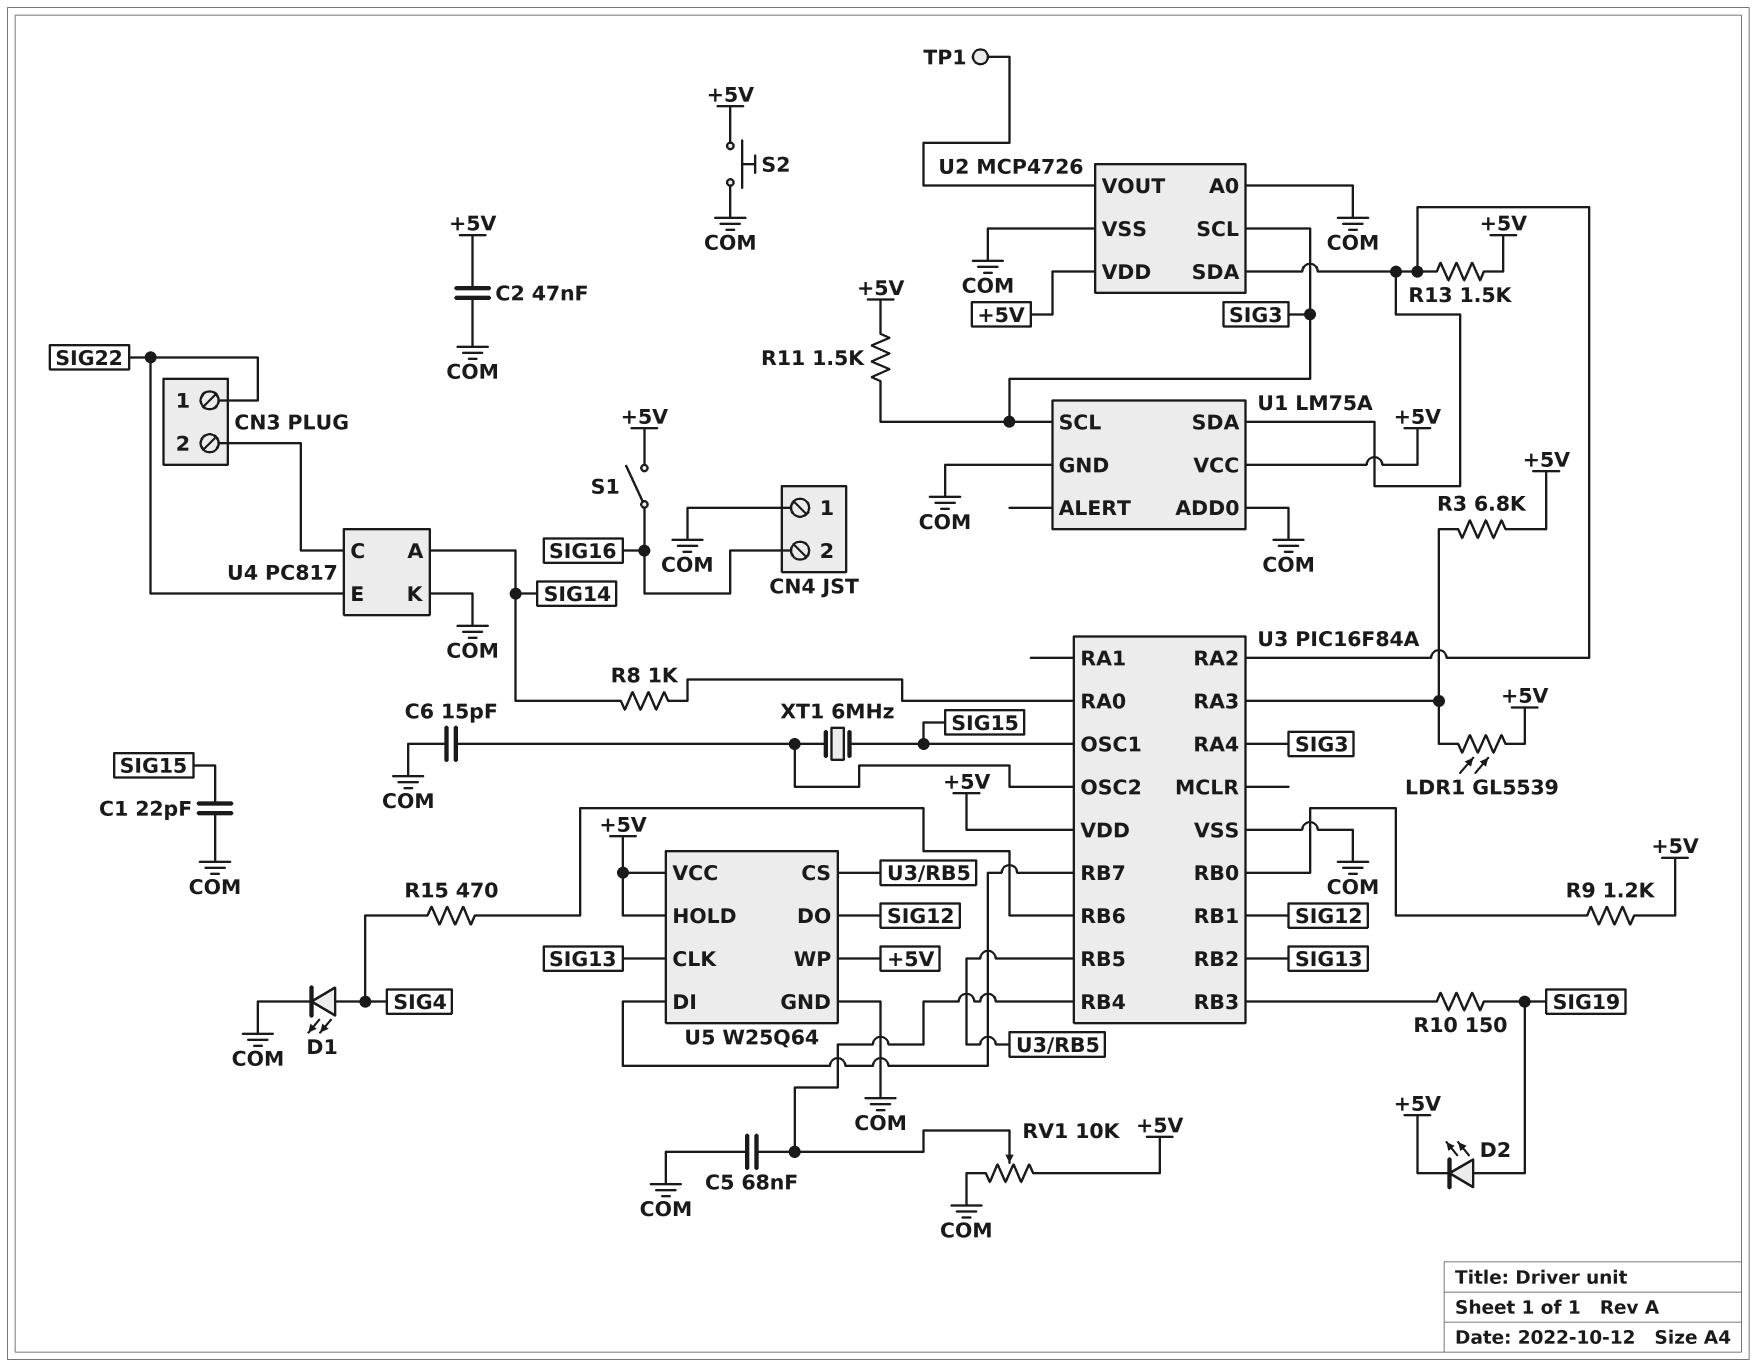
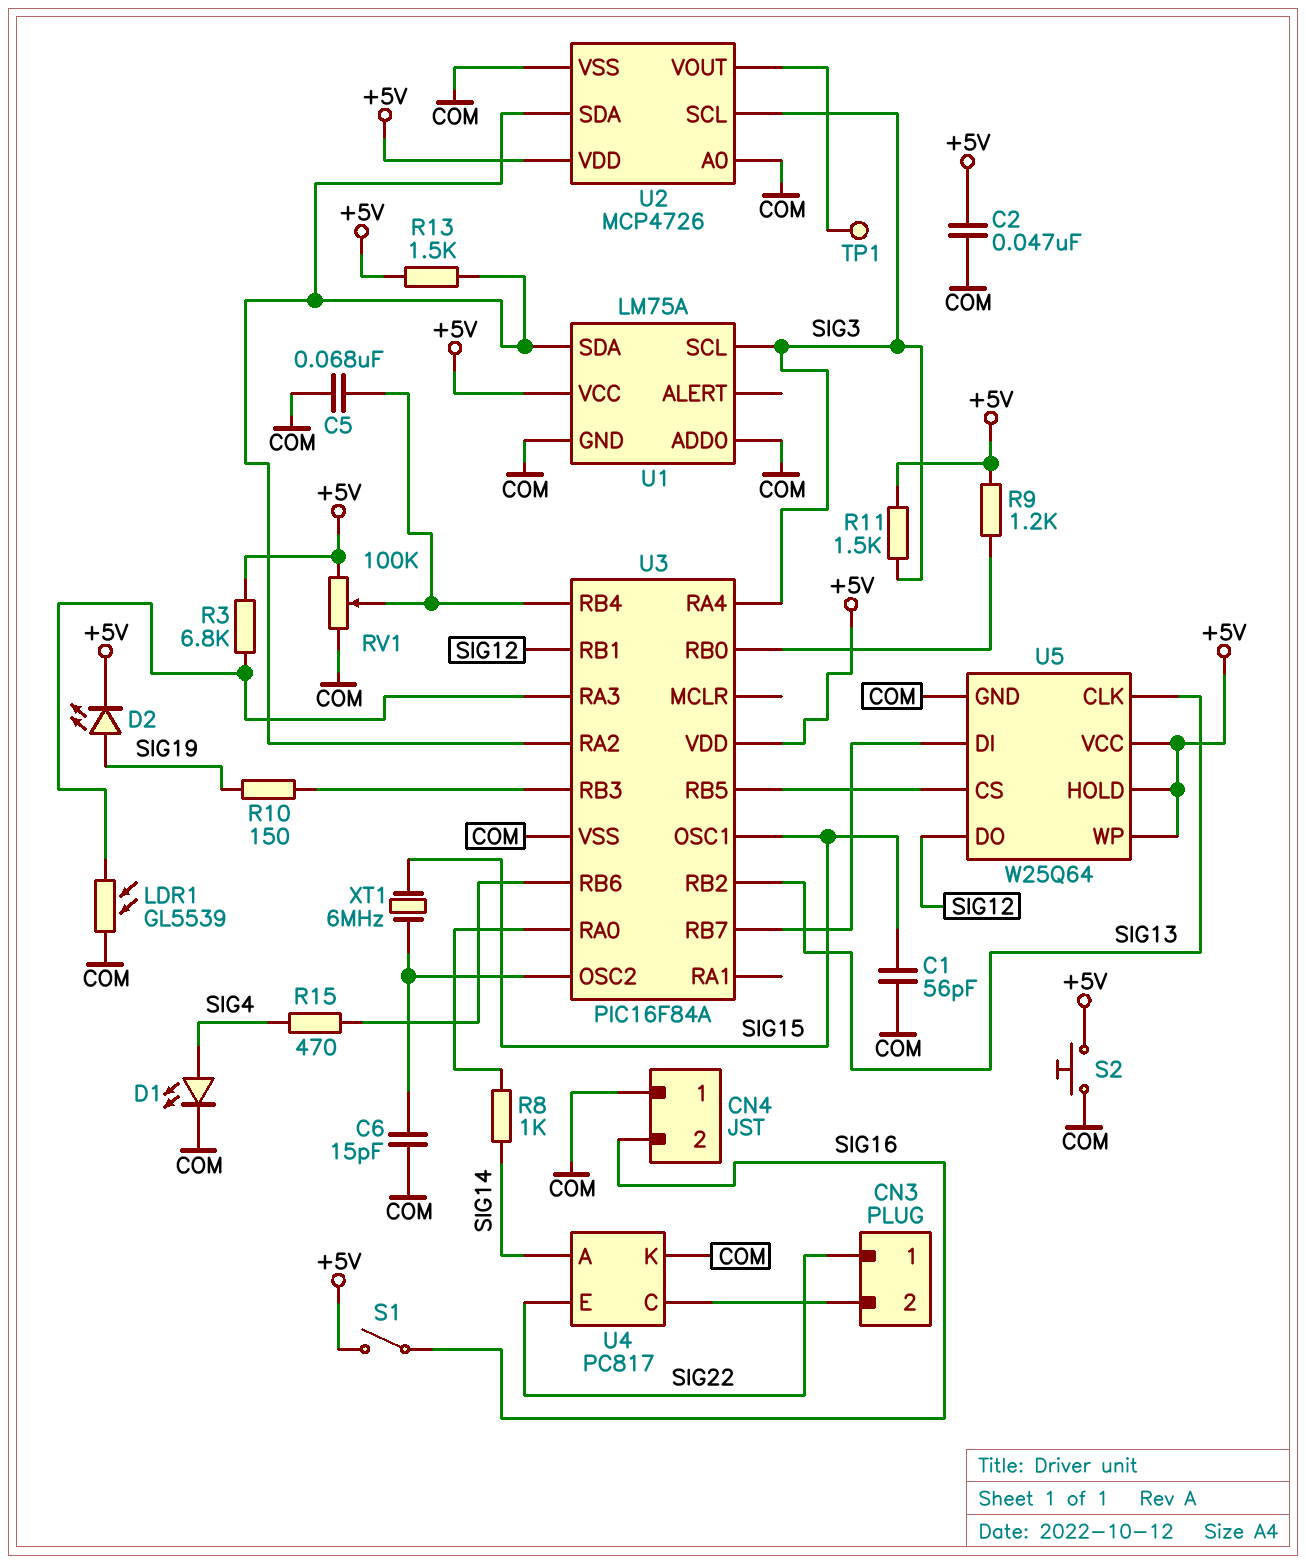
C1: 22pF (COM, SIG15) -> 56pF (COM, SIG15)
LDR1: GL5539 (+5V, U3/RA3) -> GL5539 (COM, U3/RA3)
RV1: 10k (+5V, COM, wiper U3/RB4) -> 100k (+5V, COM, wiper U3/RB4)

